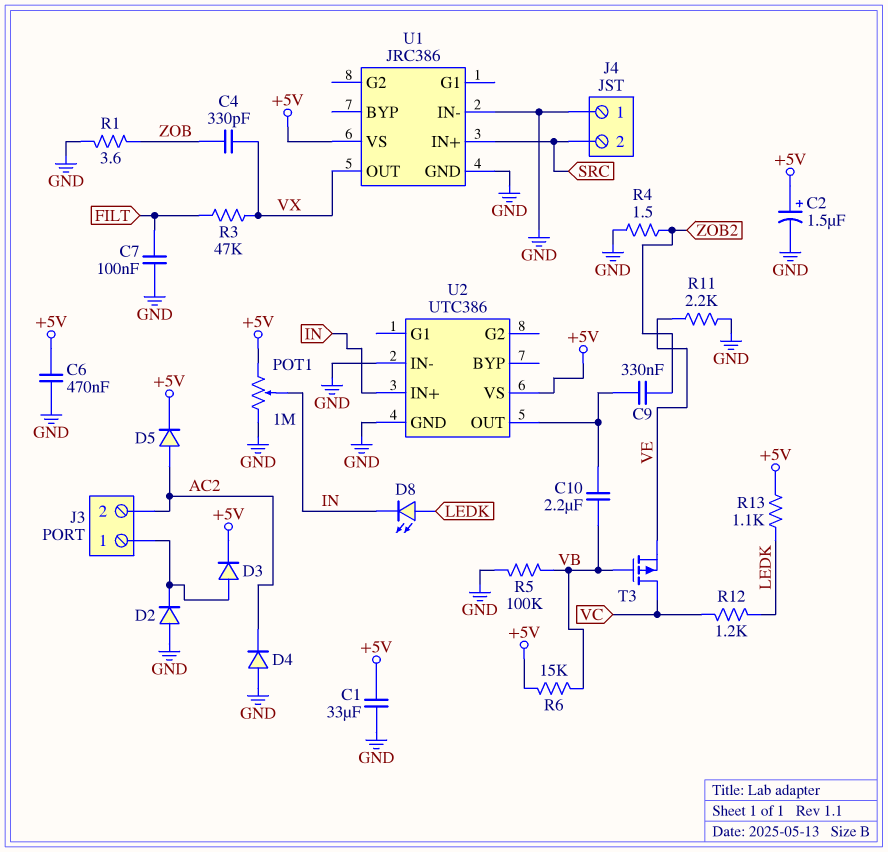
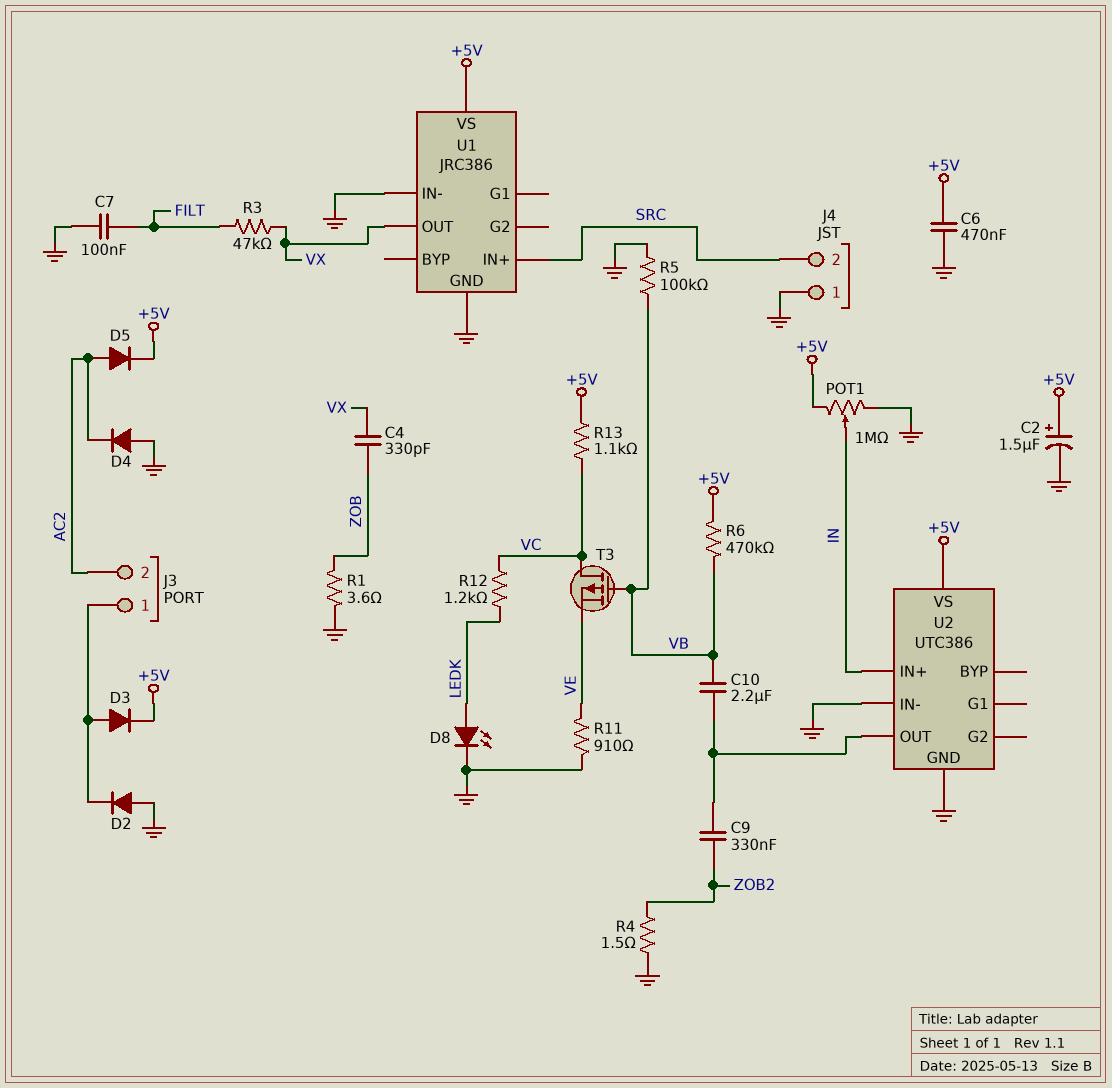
C1: 33uF (+5V, GND) -> none
D8: LED (A LEDK, K IN) -> LED (A LEDK, K GND)
R6: 15k (+5V, VB) -> 470k (+5V, VB)
R11: 2.2k (GND, VE) -> 910 (GND, VE)
R13: 1.1k (+5V, LEDK) -> 1.1k (+5V, VC)

